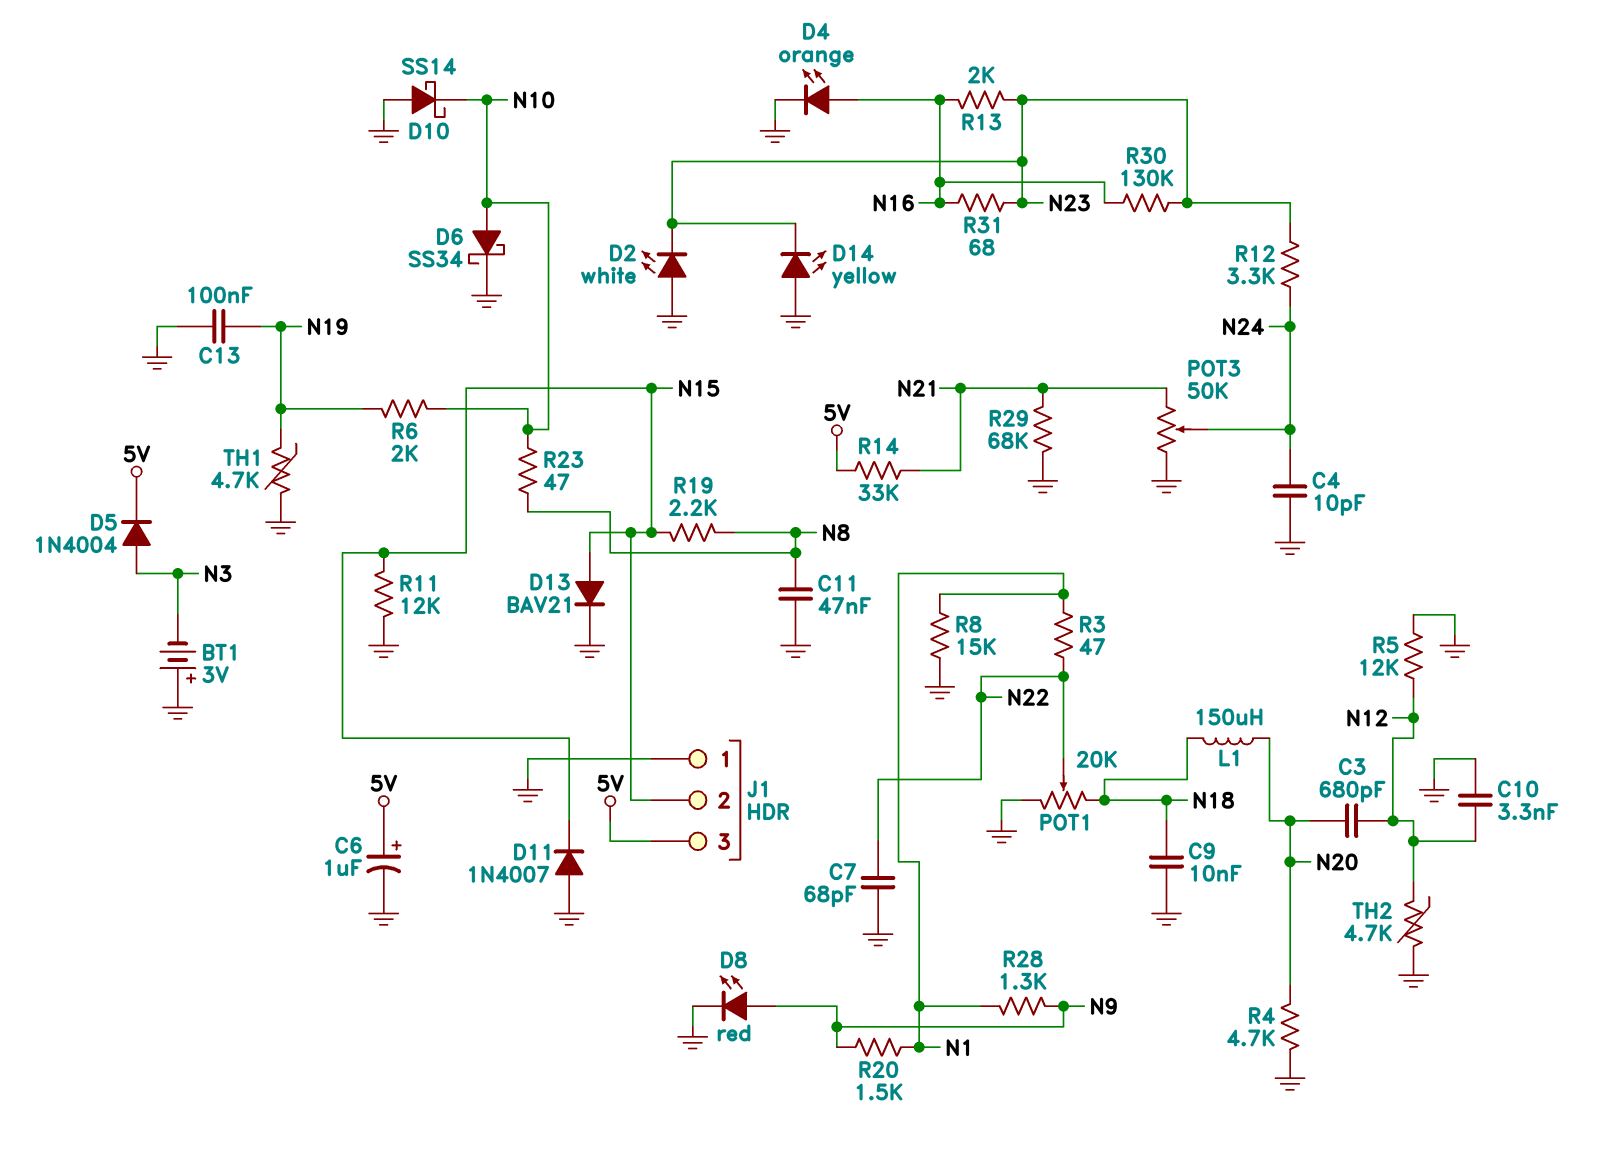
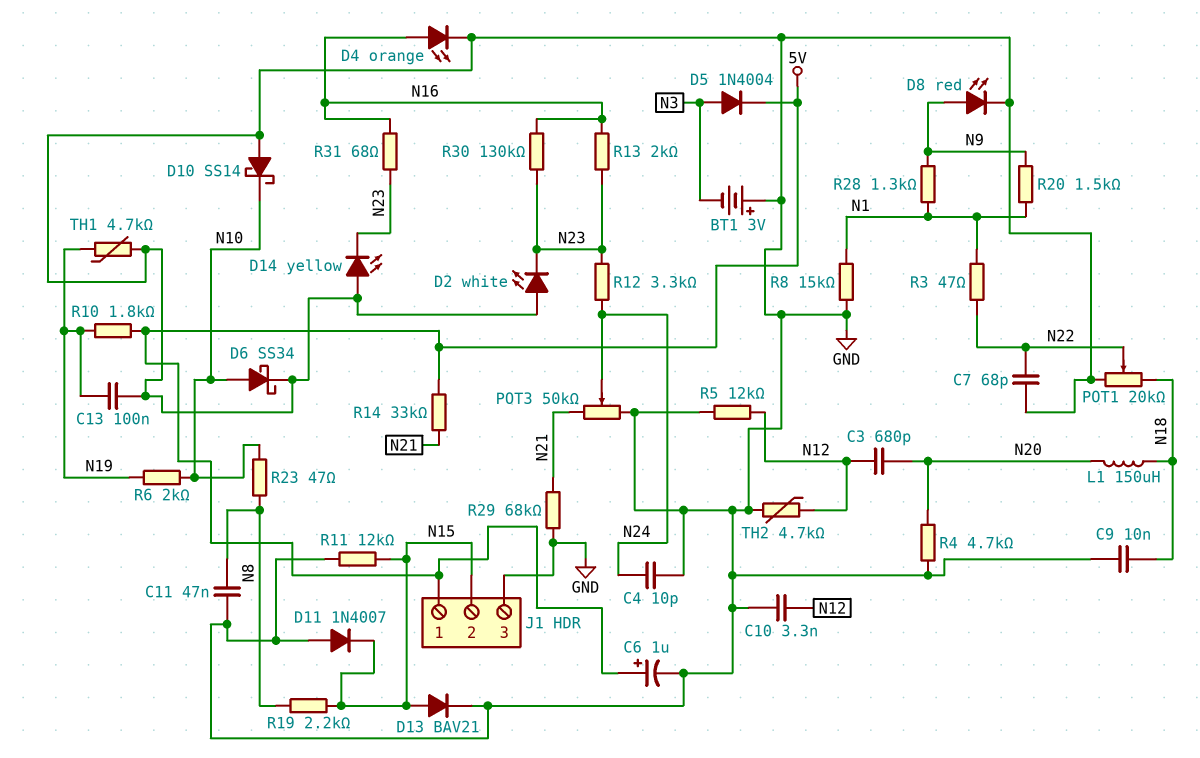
J1 pin 1: GND -> 5V
J1 pin 3: 5V -> GND
R10: none -> 1.8k (5V, N19)

